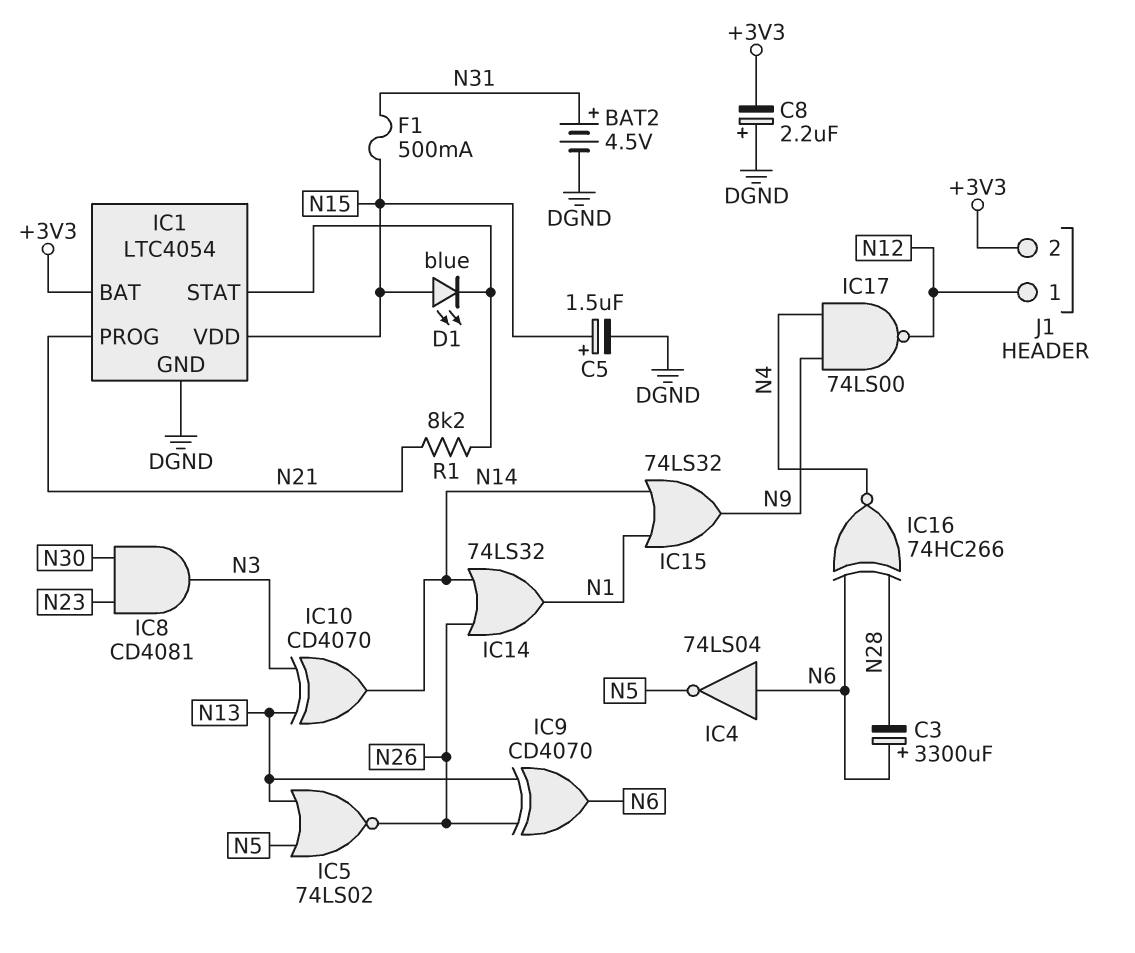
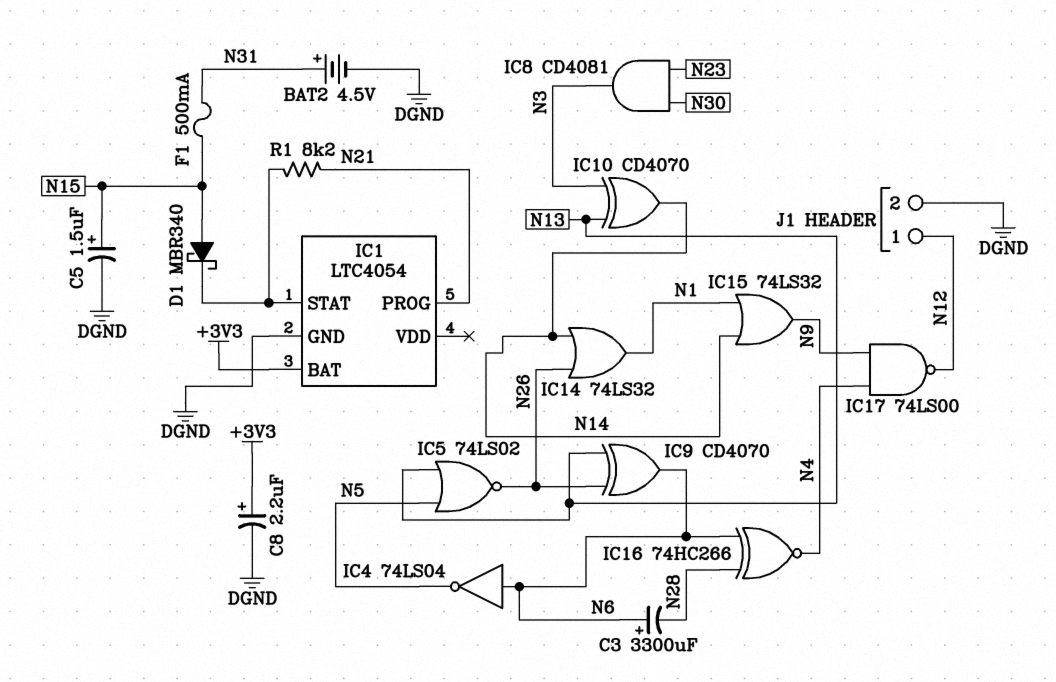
C8: 2.2uF (plus DGND, minus +3V3) -> 2.2uF (plus +3V3, minus DGND)
D1: LED blue (A N15, K IC1/STAT) -> schottky MBR340 (A N15, K IC1/STAT)
IC1 pin VDD: N15 -> none
J1 pin 2: +3V3 -> DGND

